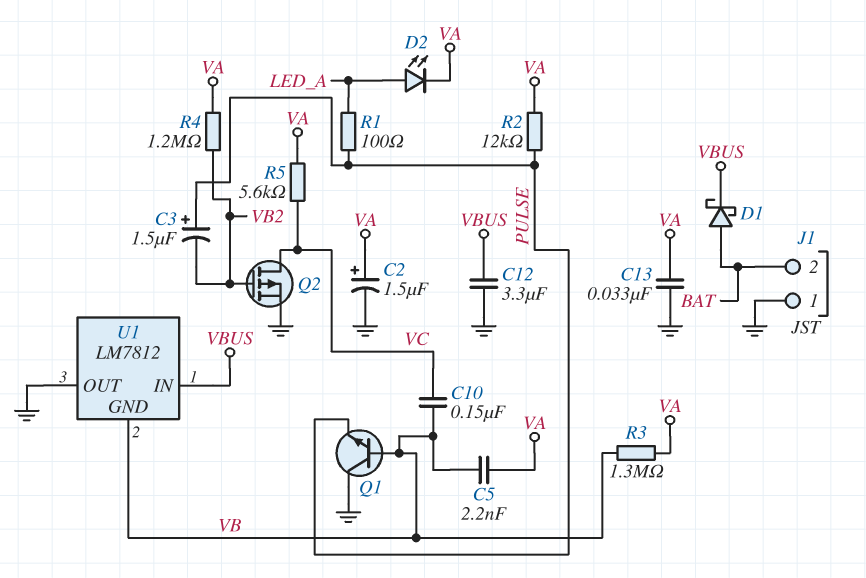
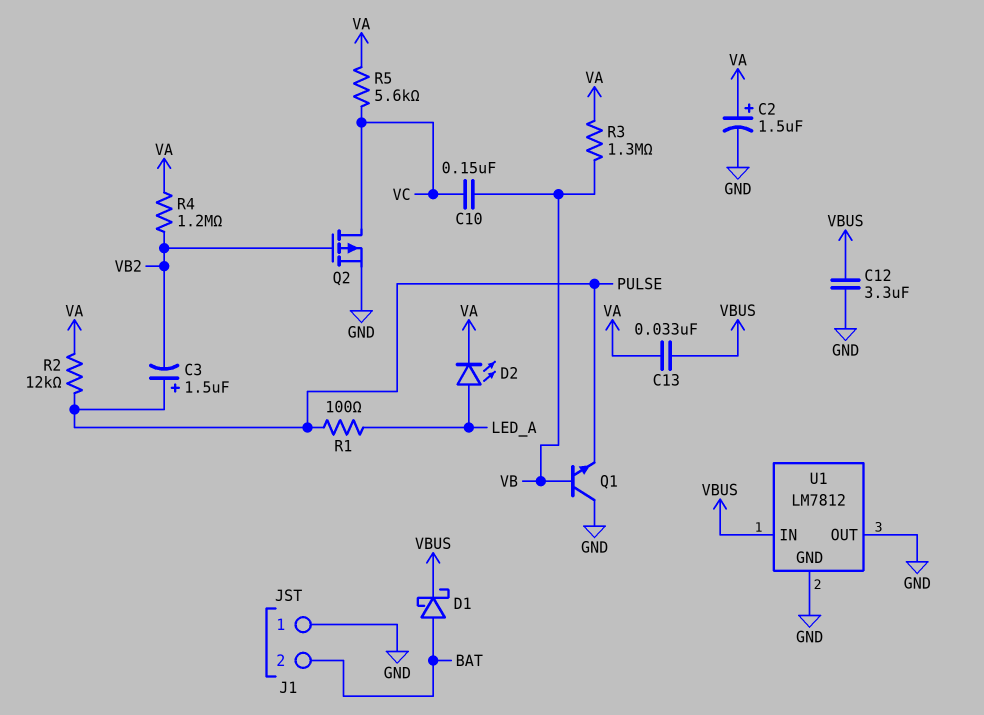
C5: 2.2nF (VA, VB) -> none
C13: 33nF (GND, VA) -> 33nF (VA, VBUS)
U1 pin GND: VB -> GND

